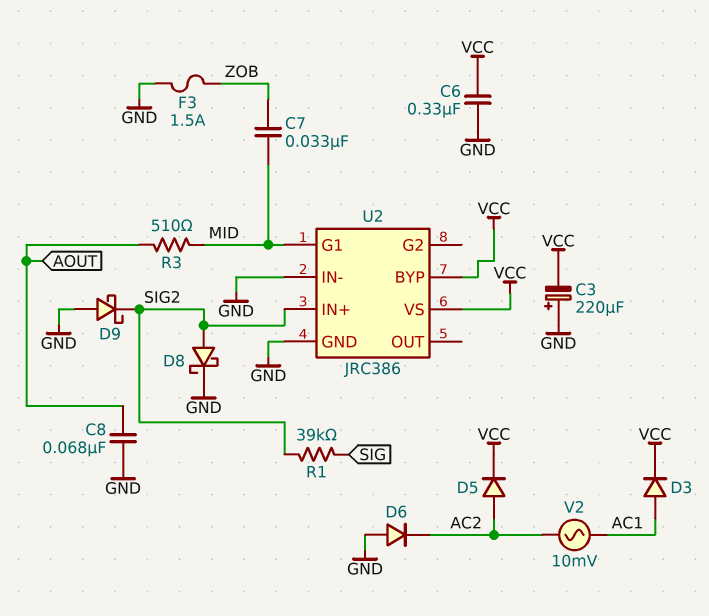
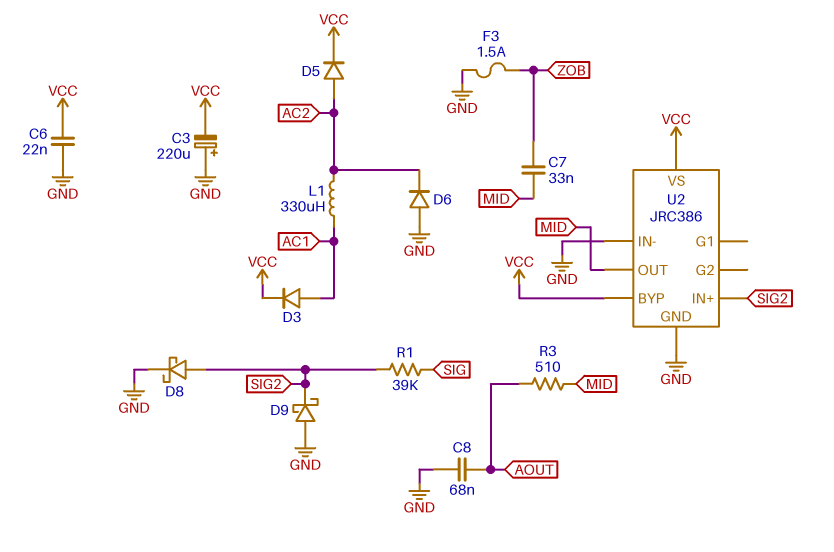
C6: 330nF (GND, VCC) -> 22nF (GND, VCC)
L1: none -> 330uH (AC1, AC2)
U2 pin G1: MID -> none
U2 pin OUT: none -> MID
V2: AC 10mV (AC1, AC2) -> none

